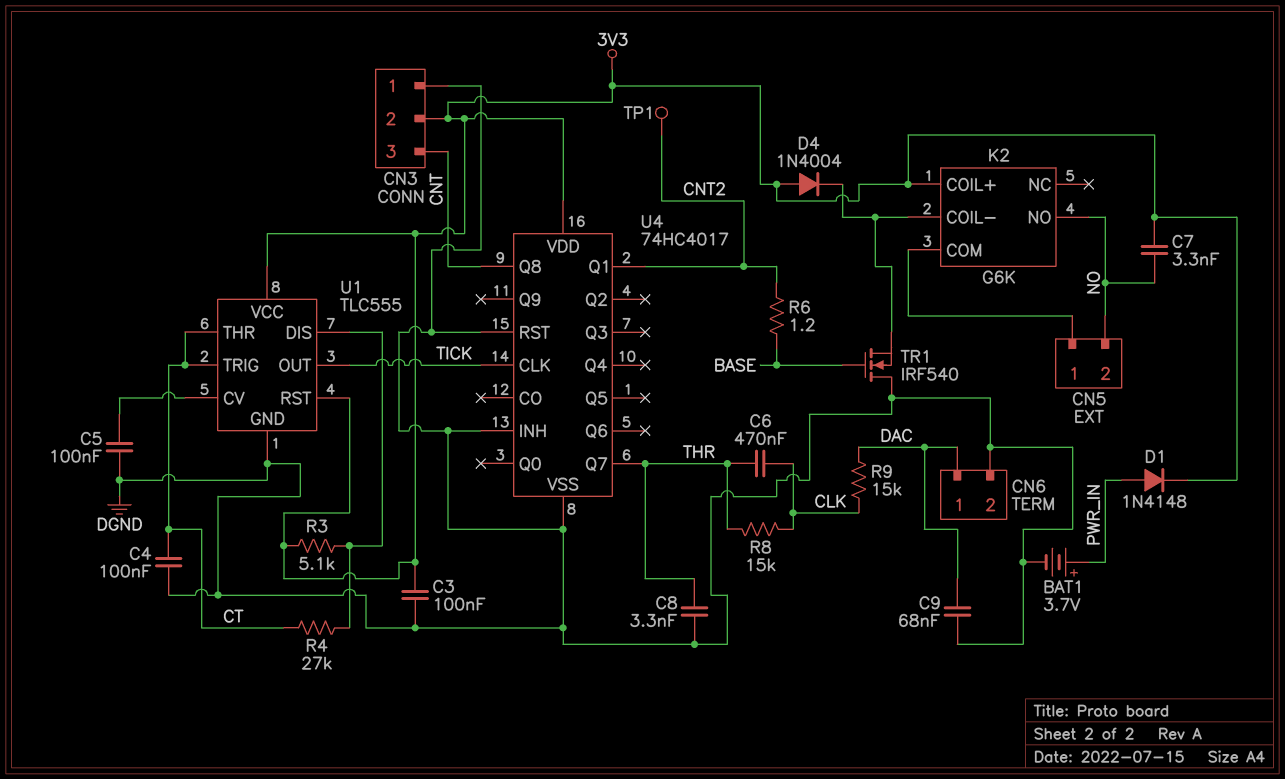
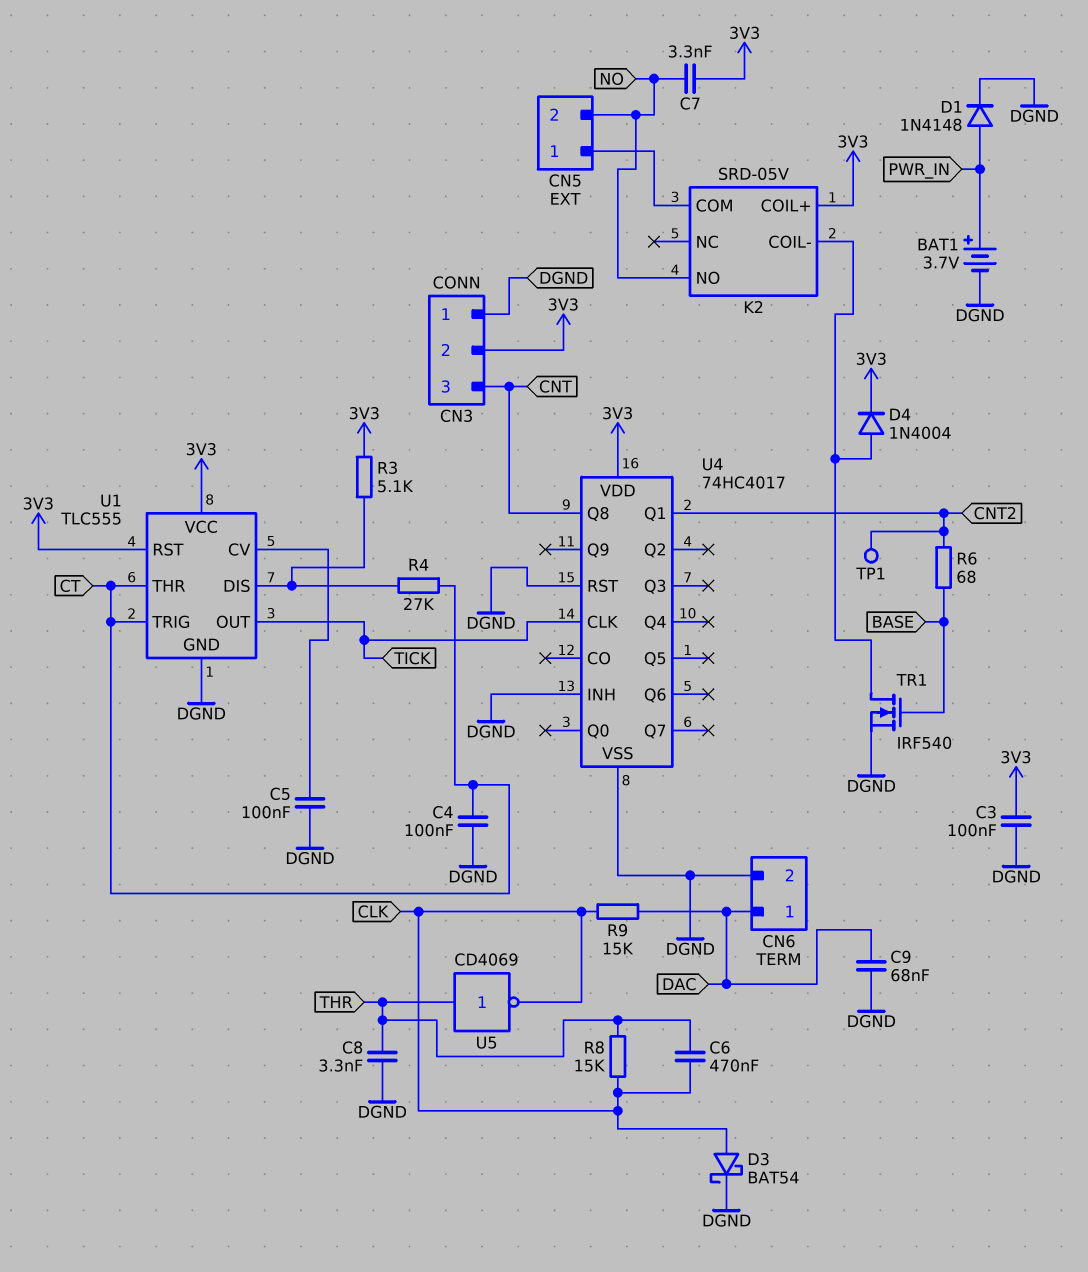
D1: diode 1N4148 (A PWR_IN, K 3V3) -> diode 1N4148 (A PWR_IN, K DGND)
D3: none -> schottky BAT54 (A CLK, K DGND)
D4: diode 1N4004 (A 3V3, K K2/COIL-) -> diode 1N4004 (A K2/COIL-, K 3V3)
K2: G6K -> SRD-05V
R6: 1.2 (BASE, CNT2) -> 68 (BASE, CNT2)
TR1: NMOS IRF540 (G BASE, D DGND, S K2/COIL-) -> NMOS IRF540 (G BASE, D K2/COIL-, S DGND)
U4 pin Q7: THR -> none
U5: none -> NOT CD4069 (in THR, out CLK)

